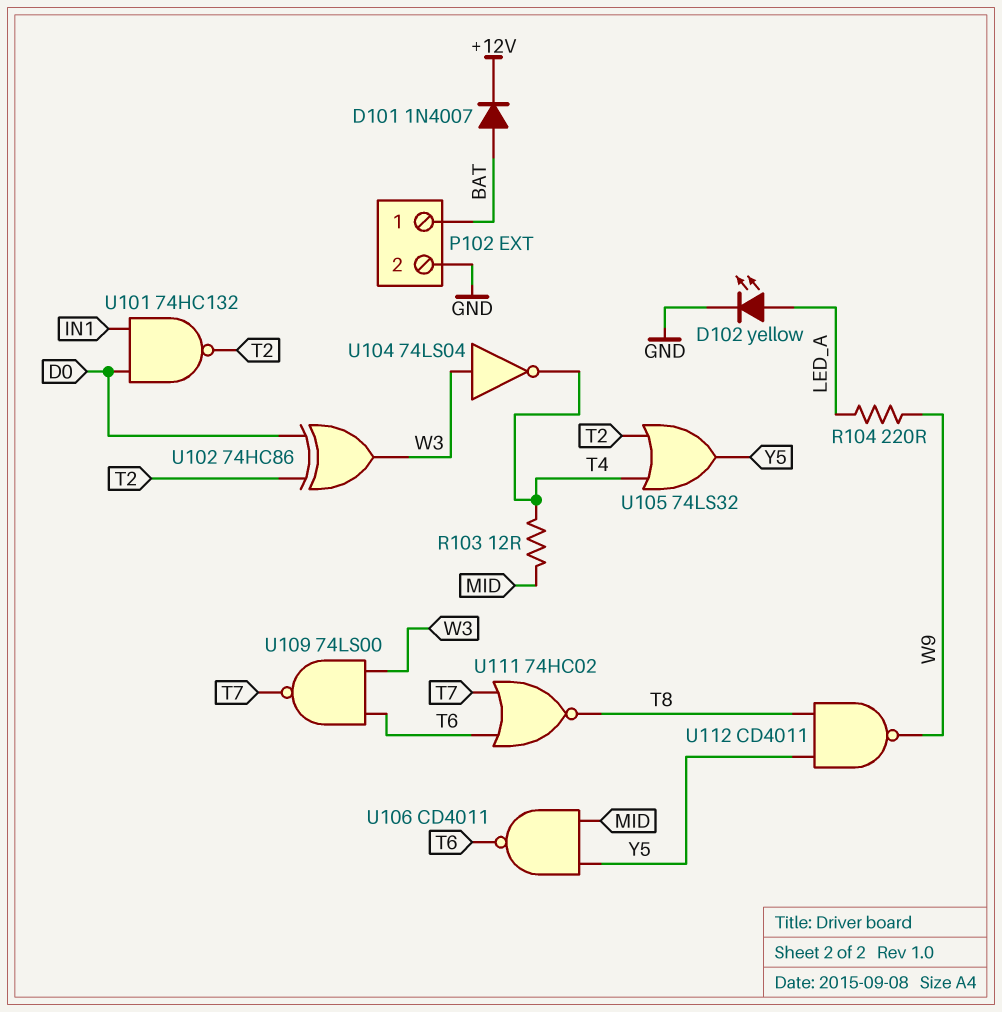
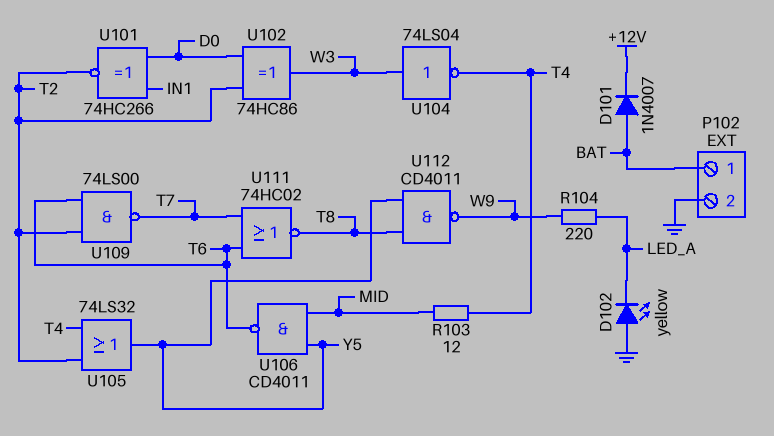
D102: LED yellow (A LED_A, K GND) -> LED yellow (A GND, K LED_A)
U101: NAND 74HC132 (in D0, in IN1, out T2) -> XNOR 74HC266 (in D0, in IN1, out T2)
U109: NAND 74LS00 (in T6, in W3, out T7) -> NAND 74LS00 (in T2, in T6, out T7)

